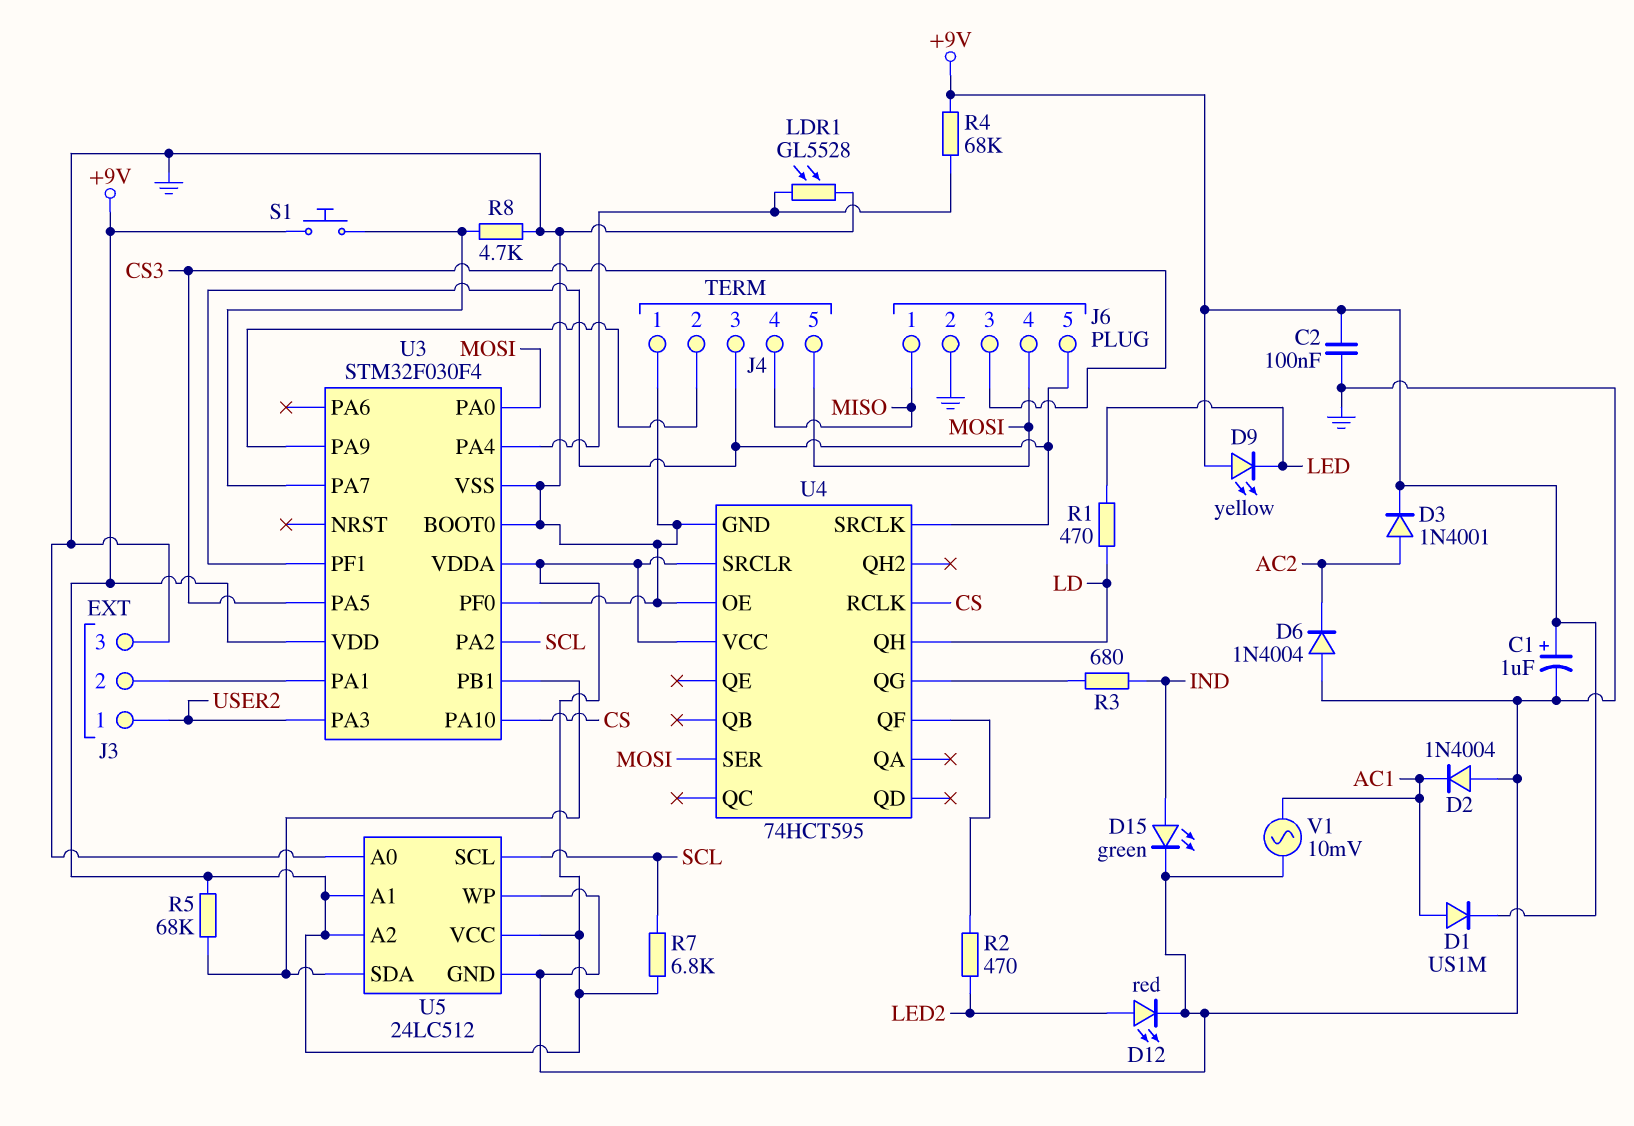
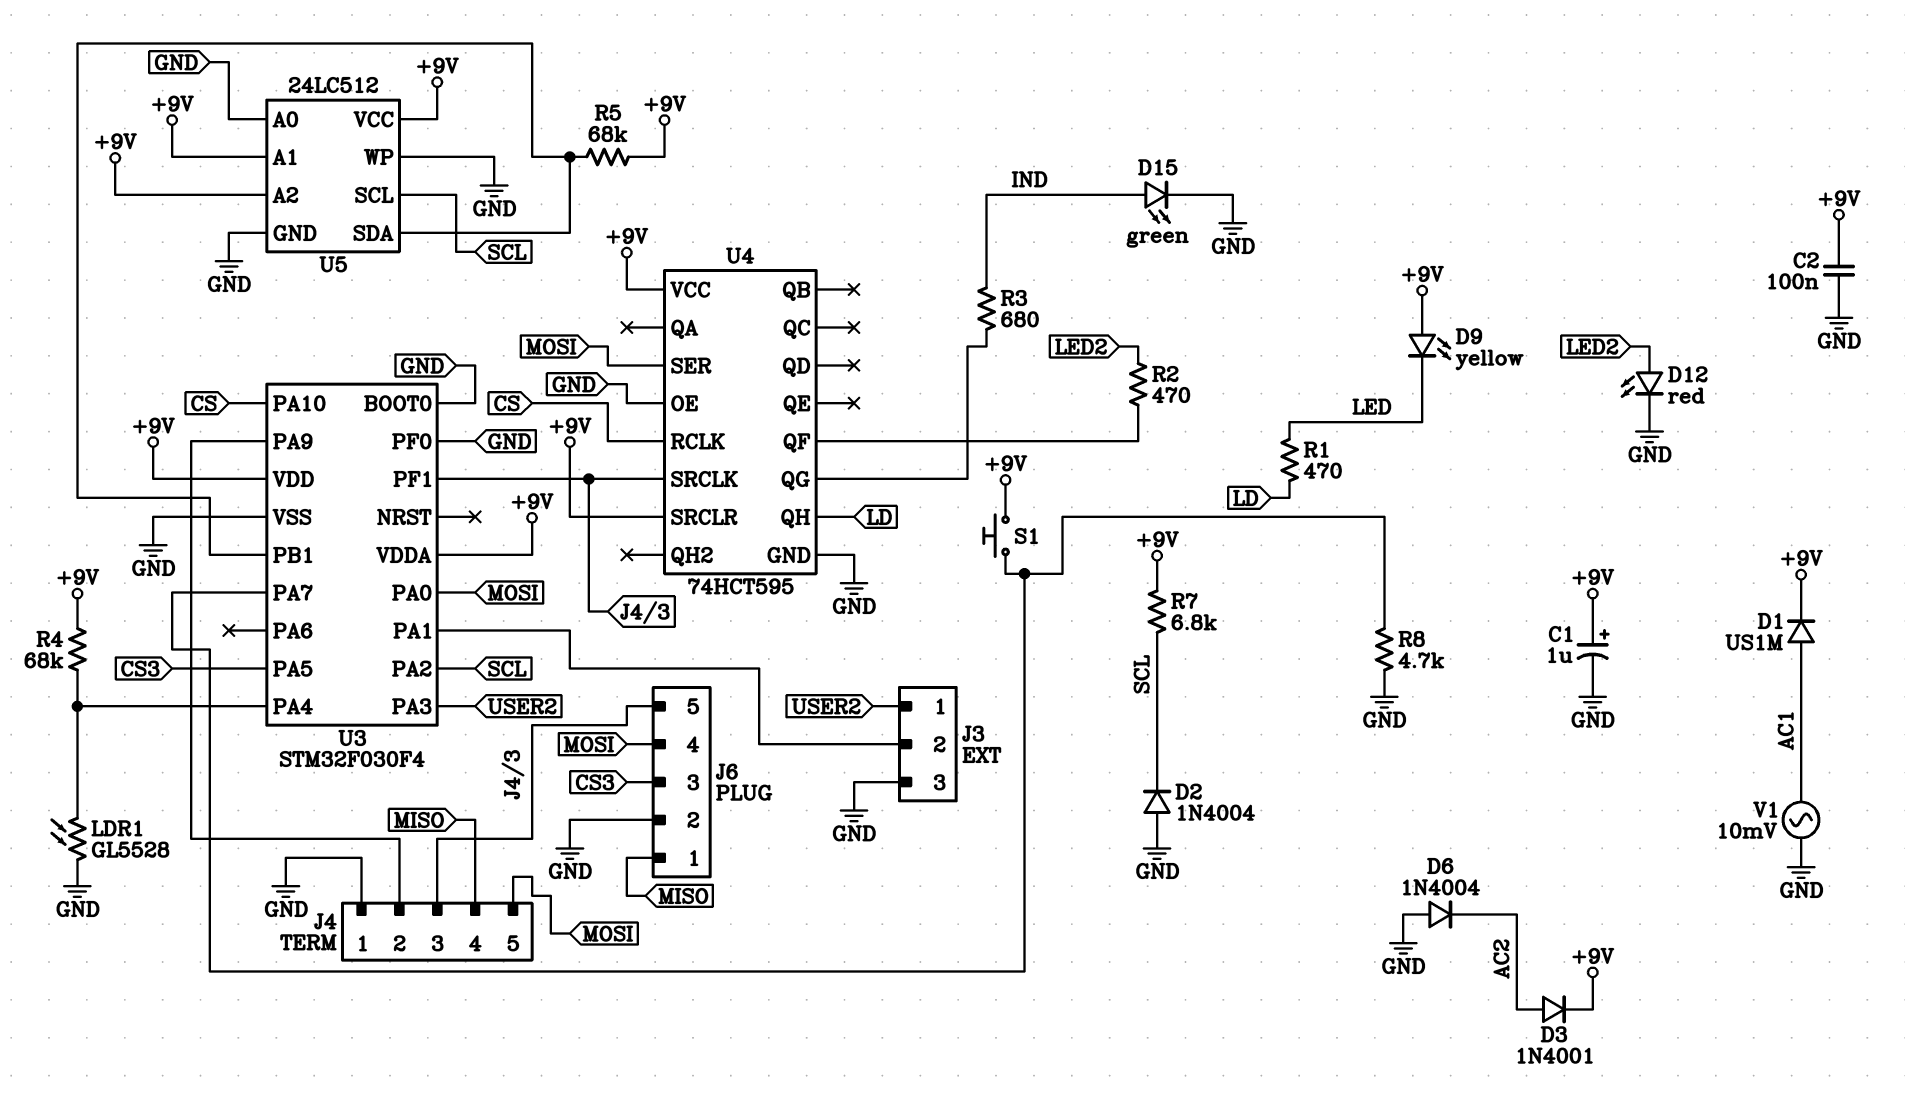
D2: diode 1N4004 (A GND, K AC1) -> diode 1N4004 (A GND, K SCL)

